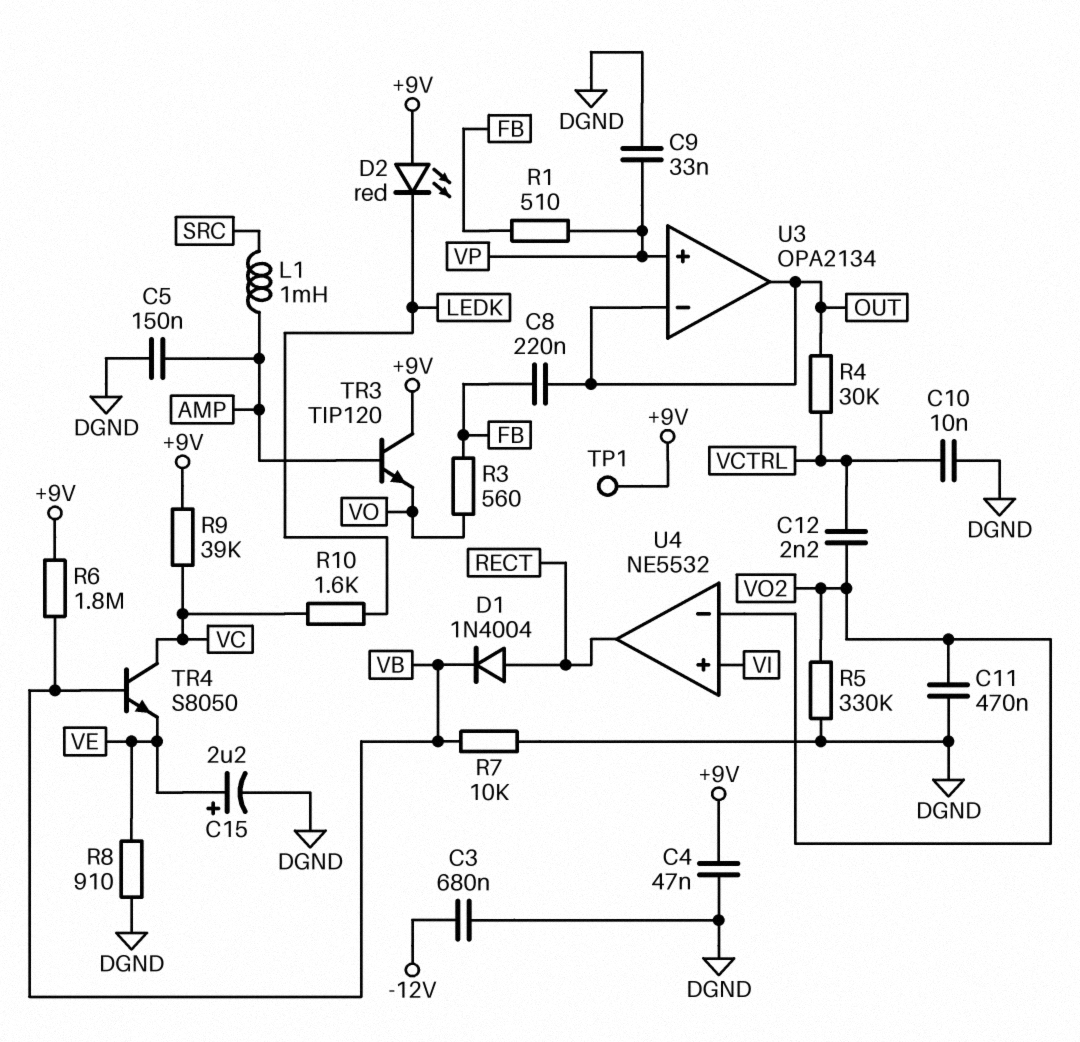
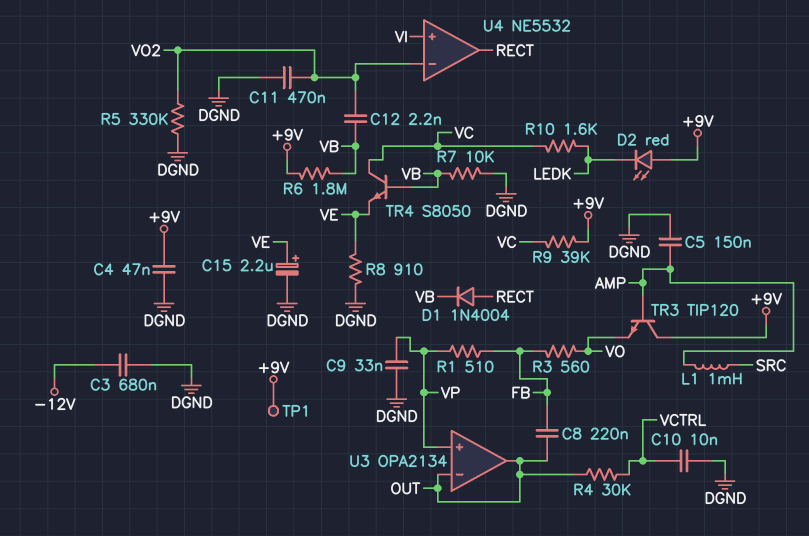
C12: 2.2nF (VCTRL, VO2) -> 2.2nF (VB, VO2)

